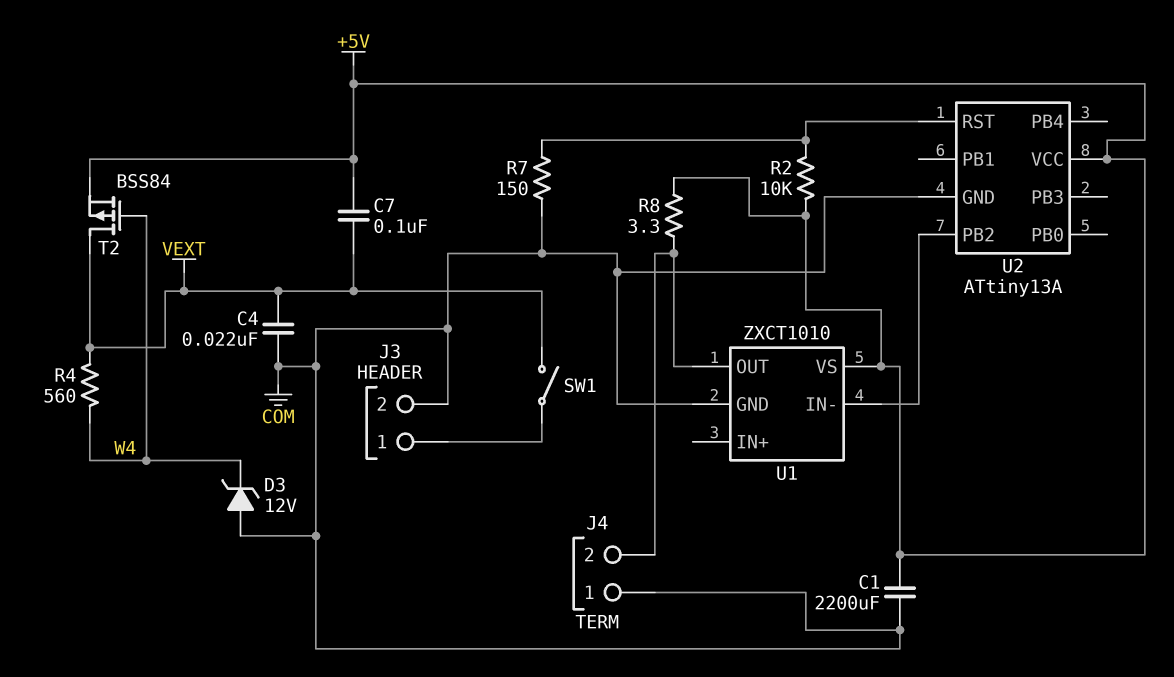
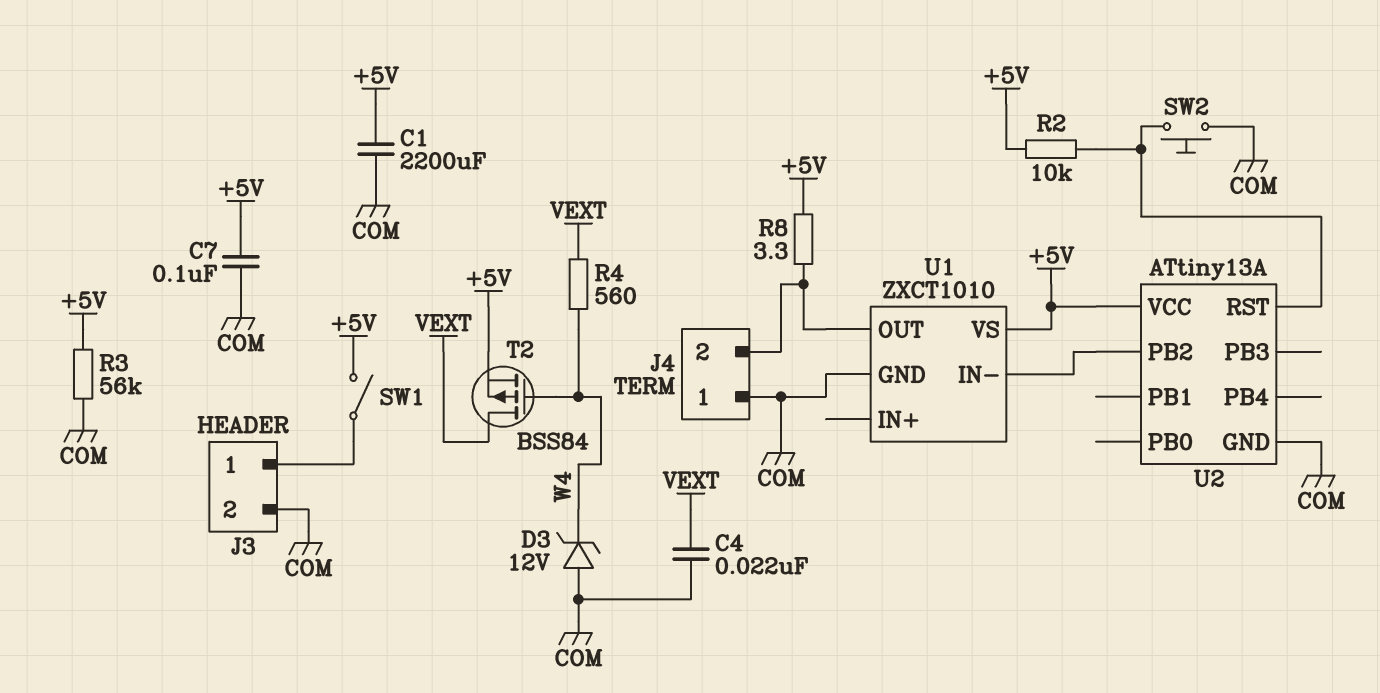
C7: 100nF (+5V, VEXT) -> 100nF (+5V, COM)
R3: none -> 56k (+5V, COM)
R7: 150 (COM, U2/RST) -> none
SW1: switch (J3/1, VEXT) -> switch (+5V, J3/1)
SW2: none -> button (COM, U2/RST)

